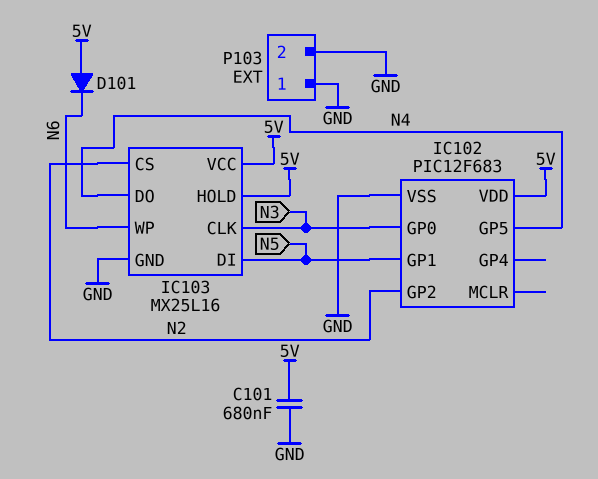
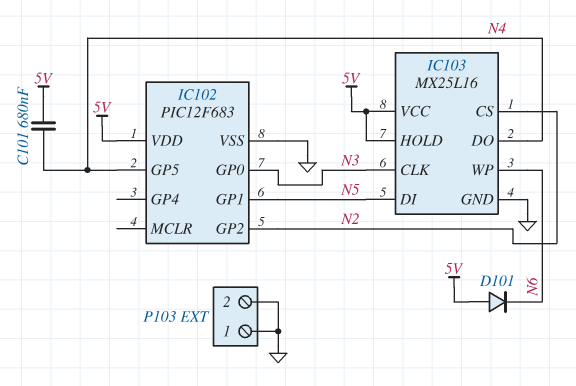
C101: 680nF (5V, GND) -> 680nF (5V, N4)

